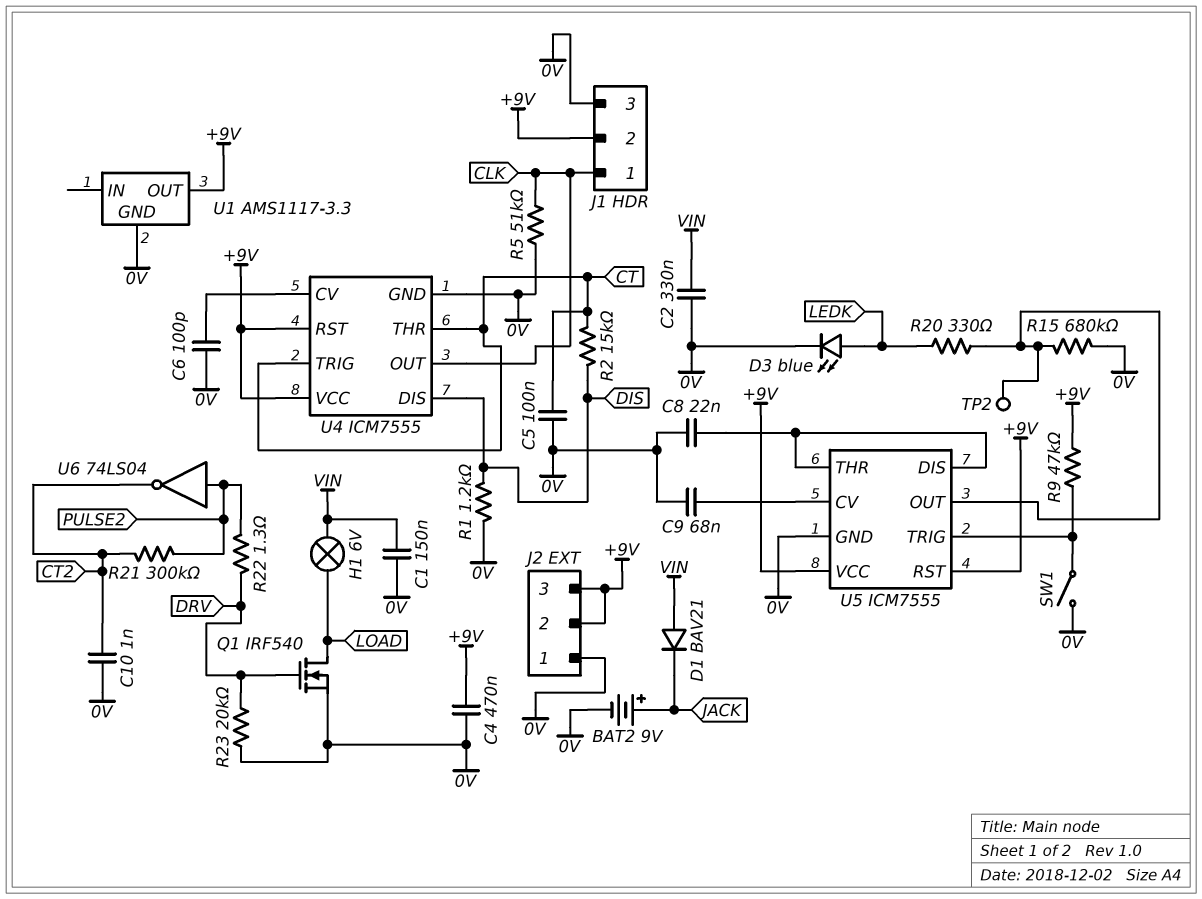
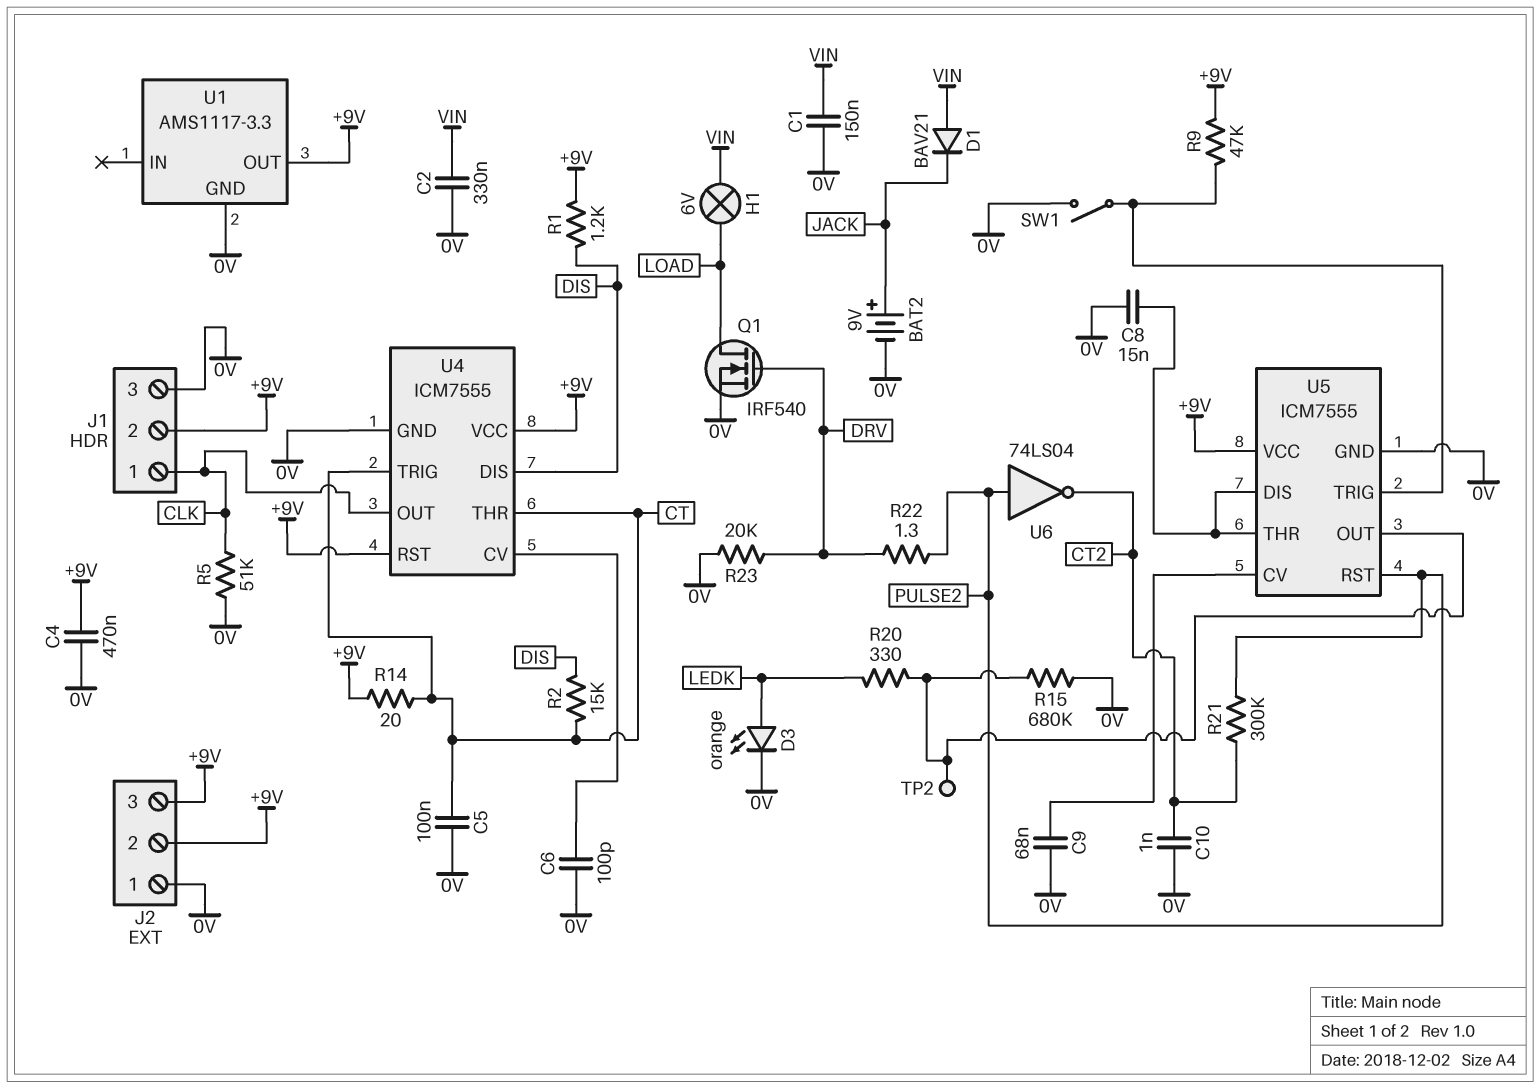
C8: 22nF (0V, U5/DIS) -> 15nF (0V, U5/DIS)
D3: LED blue (A LEDK, K 0V) -> LED orange (A LEDK, K 0V)
R1: 1.2k (0V, DIS) -> 1.2k (+9V, DIS)
R14: none -> 20 (+9V, CT)
U5 pin RST: +9V -> PULSE2

